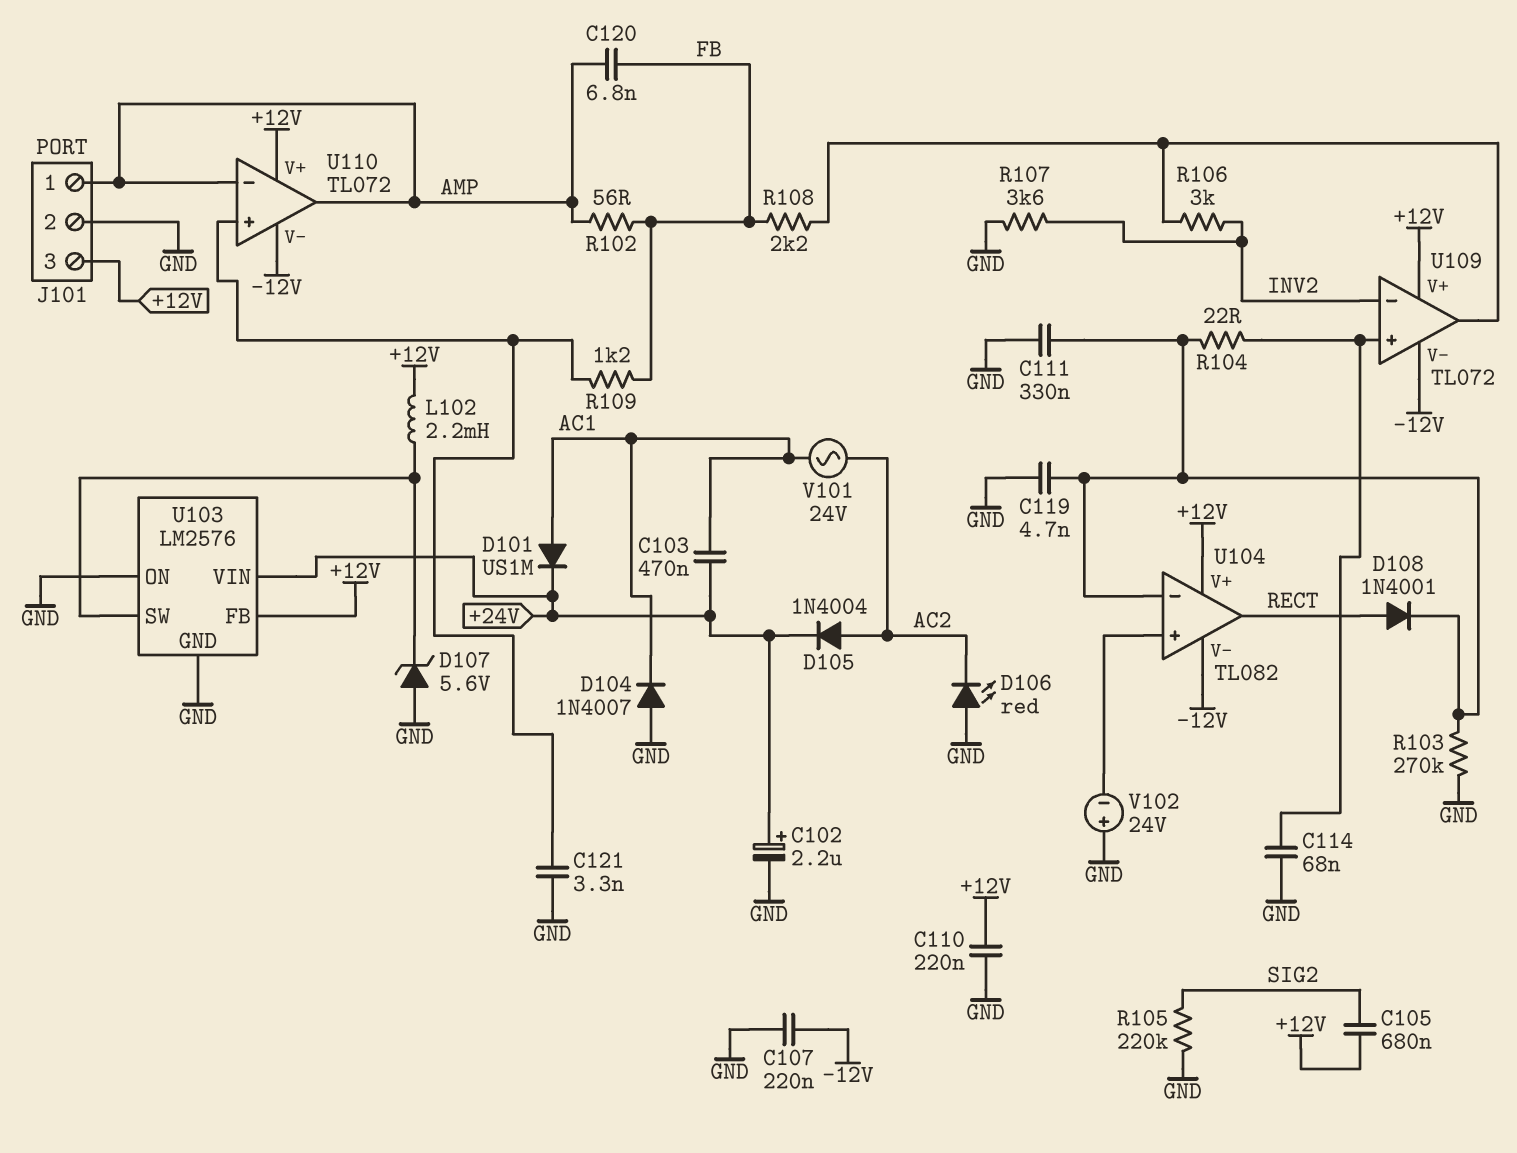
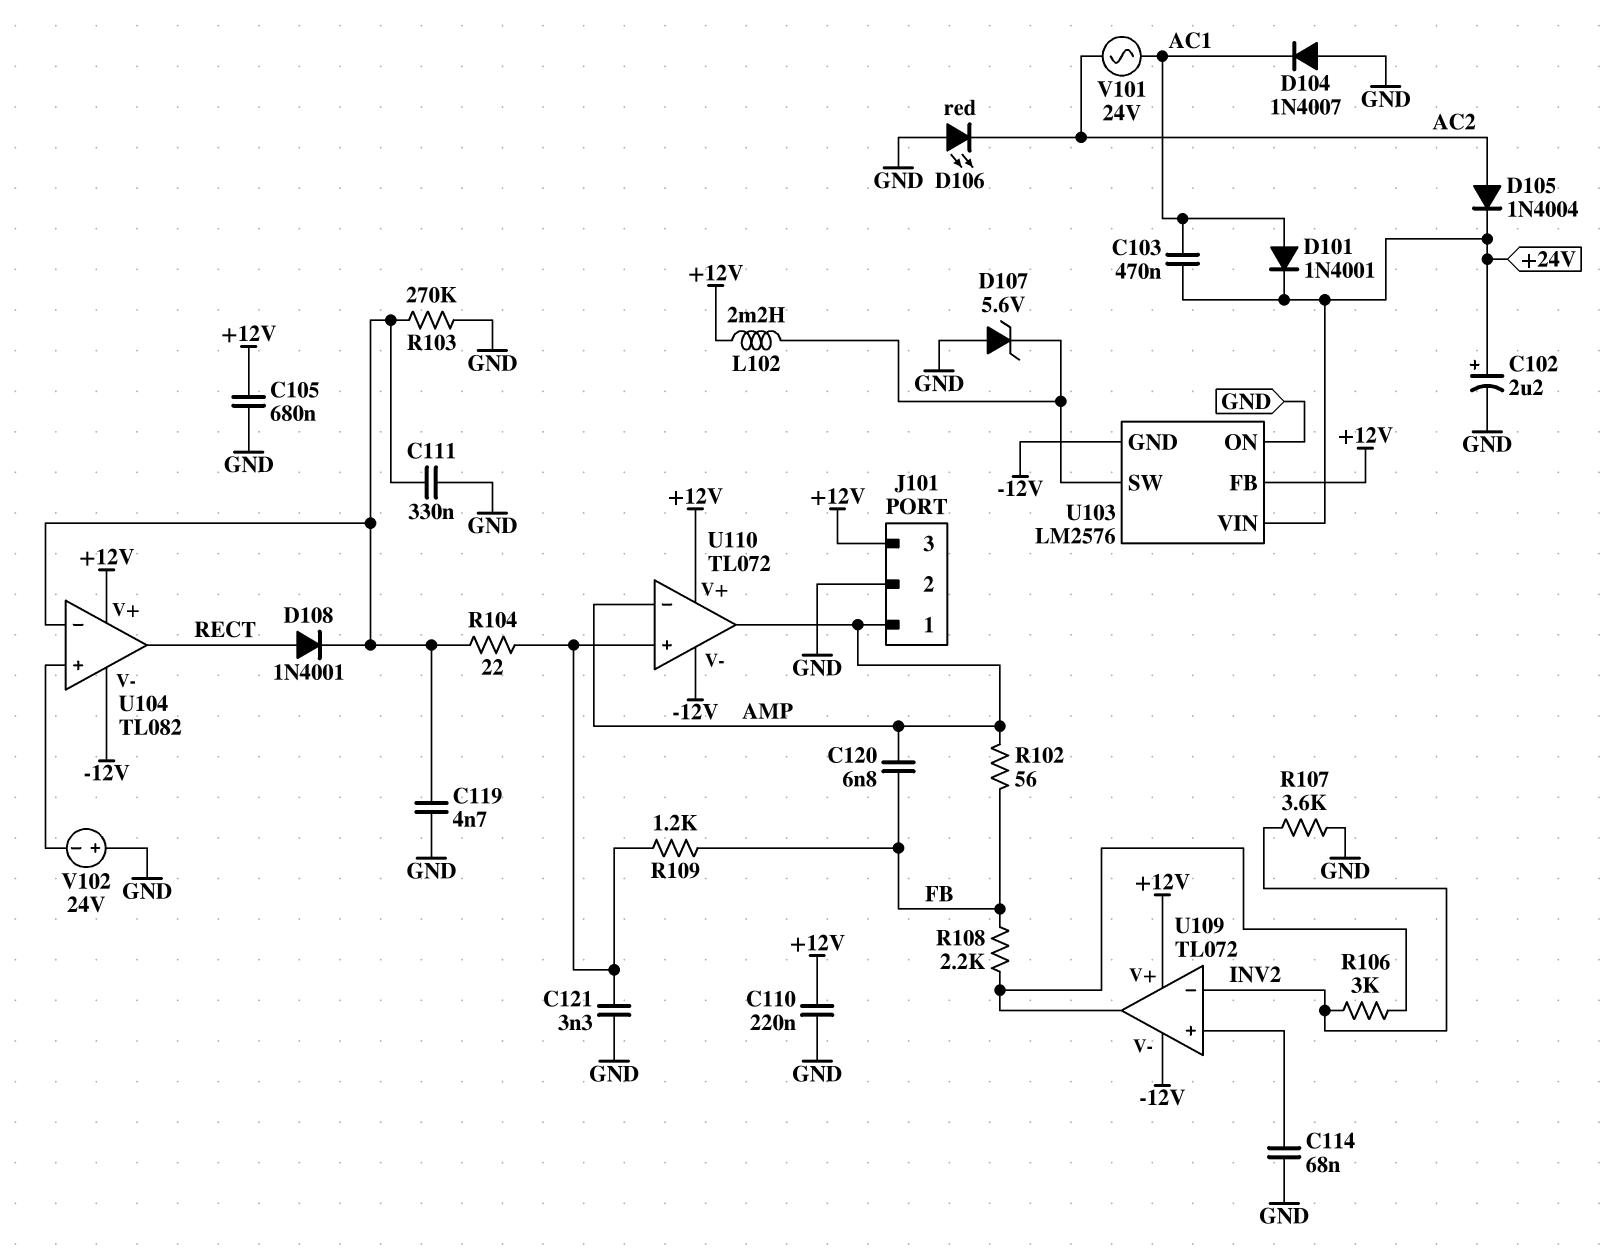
C105: 680nF (+12V, SIG2) -> 680nF (+12V, GND)
C107: 220nF (-12V, GND) -> none
D101: diode US1M (A AC1, K +24V) -> diode 1N4001 (A AC1, K +24V)
R104: 22 (U104/in-, U109/in+) -> 22 (U104/in-, U110/in+)
R105: 220k (GND, SIG2) -> none
U103 pin GND: GND -> -12V

